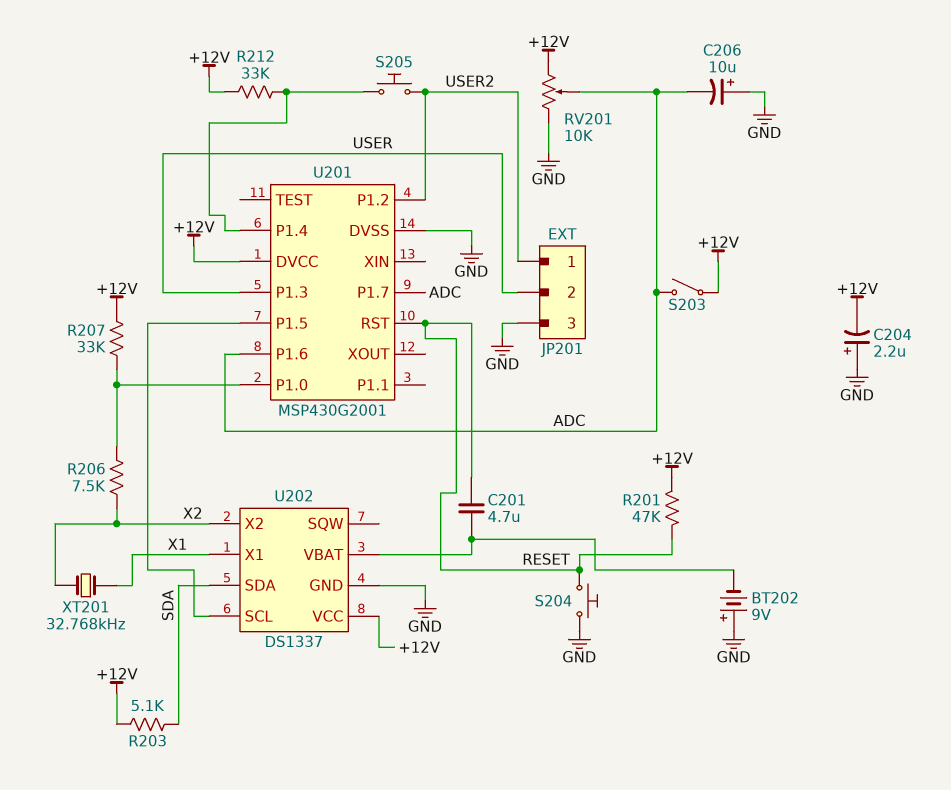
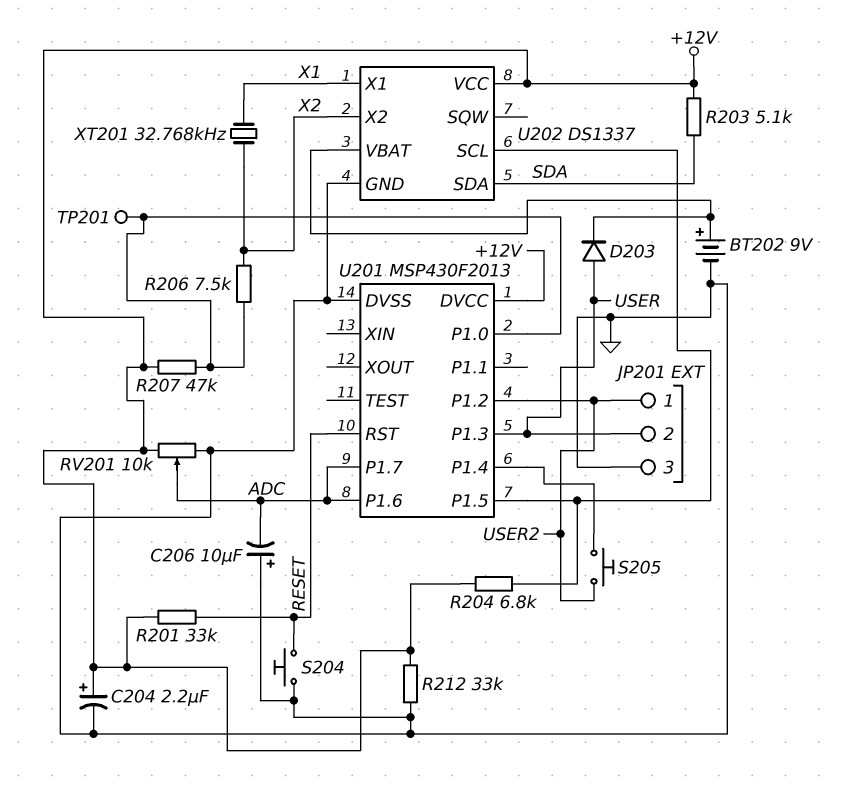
BT202: 9V (plus GND, minus U202/VBAT) -> 9V (plus U202/VBAT, minus GND)
C201: 4.7uF (RESET, U202/VBAT) -> none
C204: 2.2uF (plus GND, minus +12V) -> 2.2uF (plus +12V, minus GND)
D203: none -> diode (A USER, K U202/VBAT)
R201: 47k (+12V, RESET) -> 33k (+12V, RESET)
R204: none -> 6.8k (+12V, U201/P1.5)
R207: 33k (+12V, U201/P1.0) -> 47k (+12V, U201/P1.0)
R212: 33k (+12V, U201/P1.4) -> 33k (+12V, GND)
S203: switch (+12V, ADC) -> none
TP201: none -> test point (U201/P1.0)
U201: MSP430G2001 -> MSP430F2013

